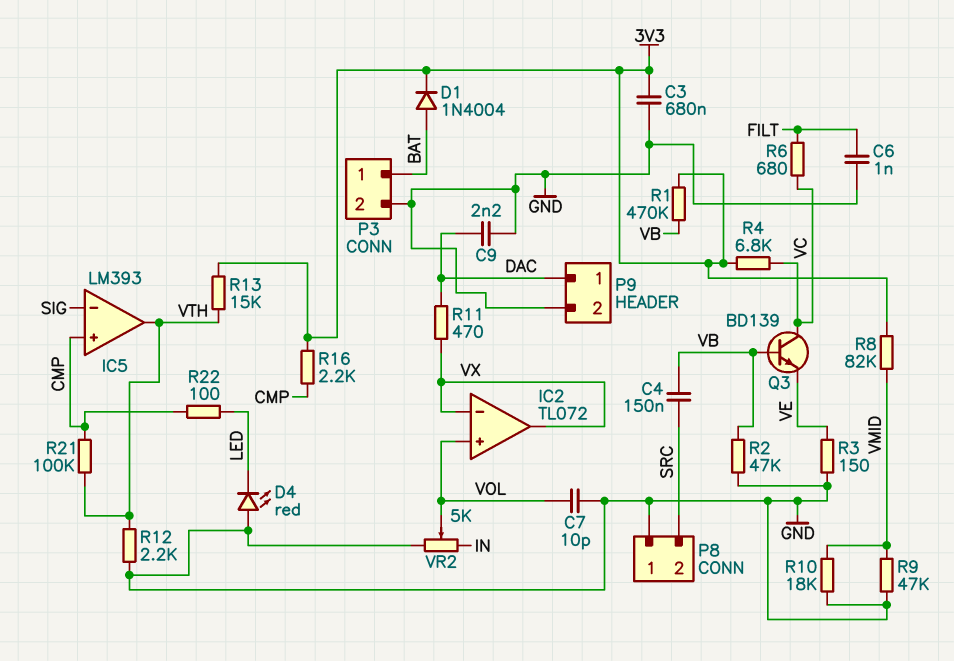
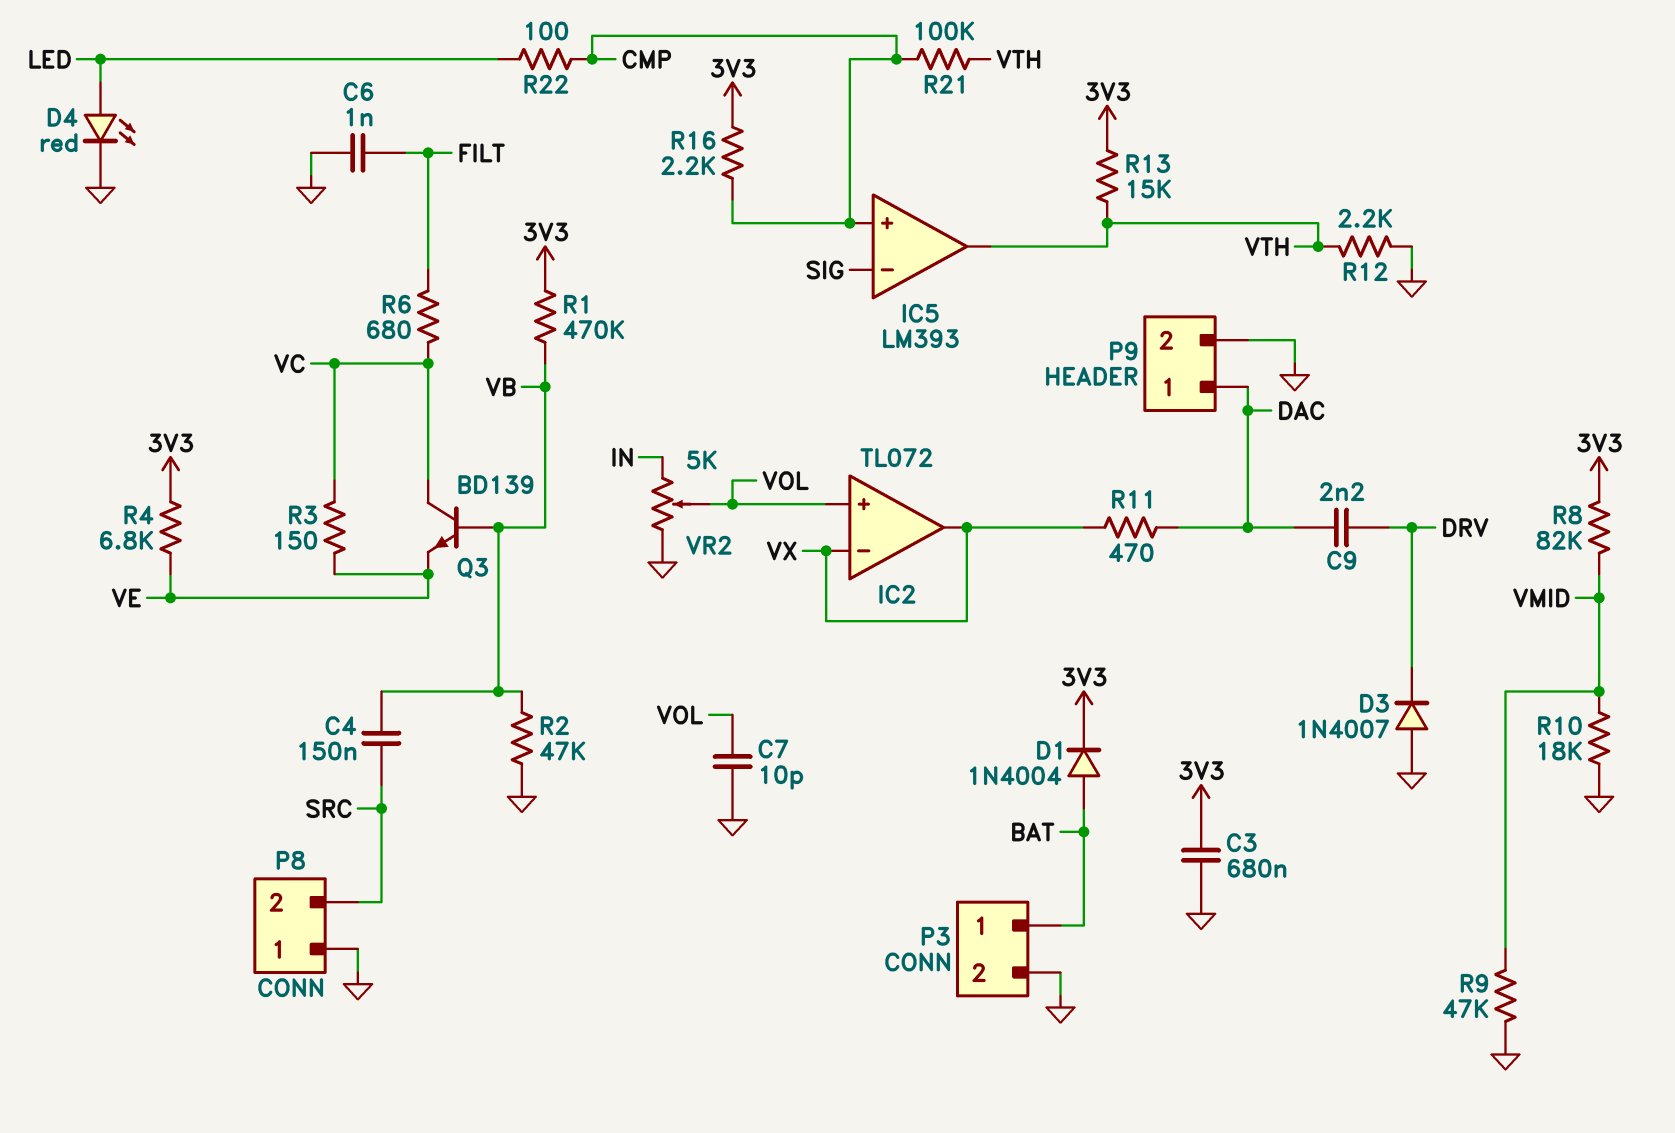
C9: 2.2nF (DAC, GND) -> 2.2nF (DAC, DRV)
D3: none -> diode 1N4007 (A GND, K DRV)
D4: LED red (A GND, K LED) -> LED red (A LED, K GND)
R3: 150 (GND, VE) -> 150 (VC, VE)
R4: 6.8k (3V3, VC) -> 6.8k (3V3, VE)

